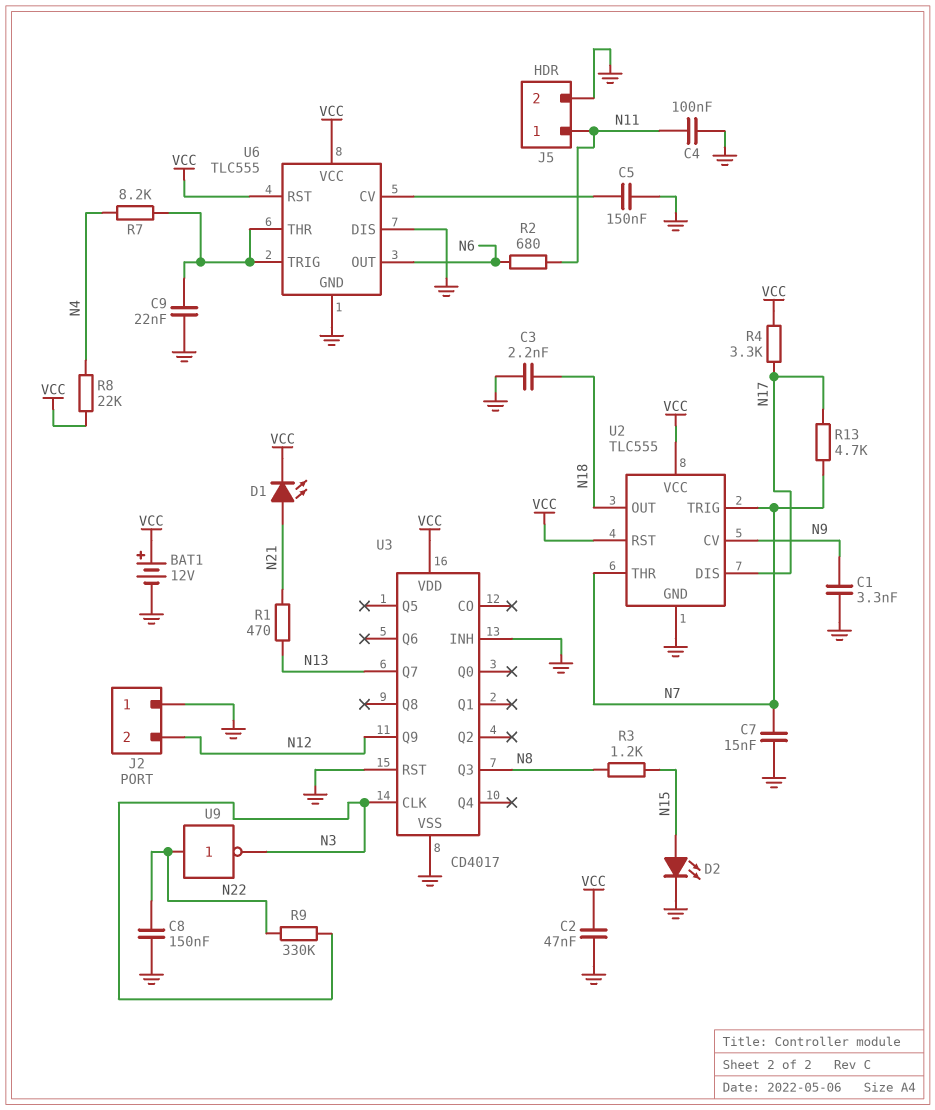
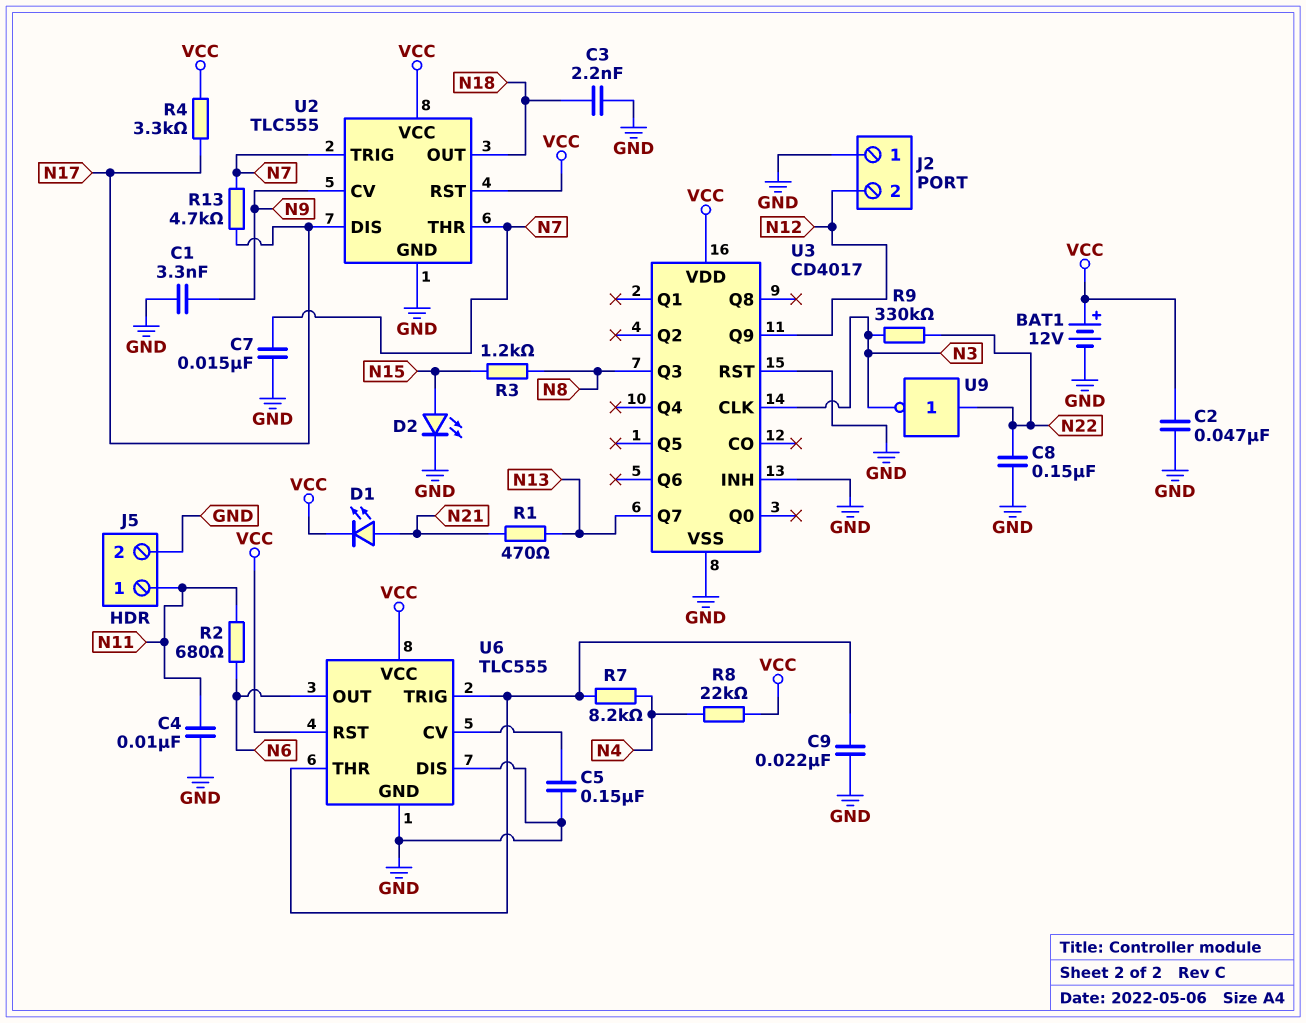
C4: 100nF (GND, N11) -> 10nF (GND, N11)

